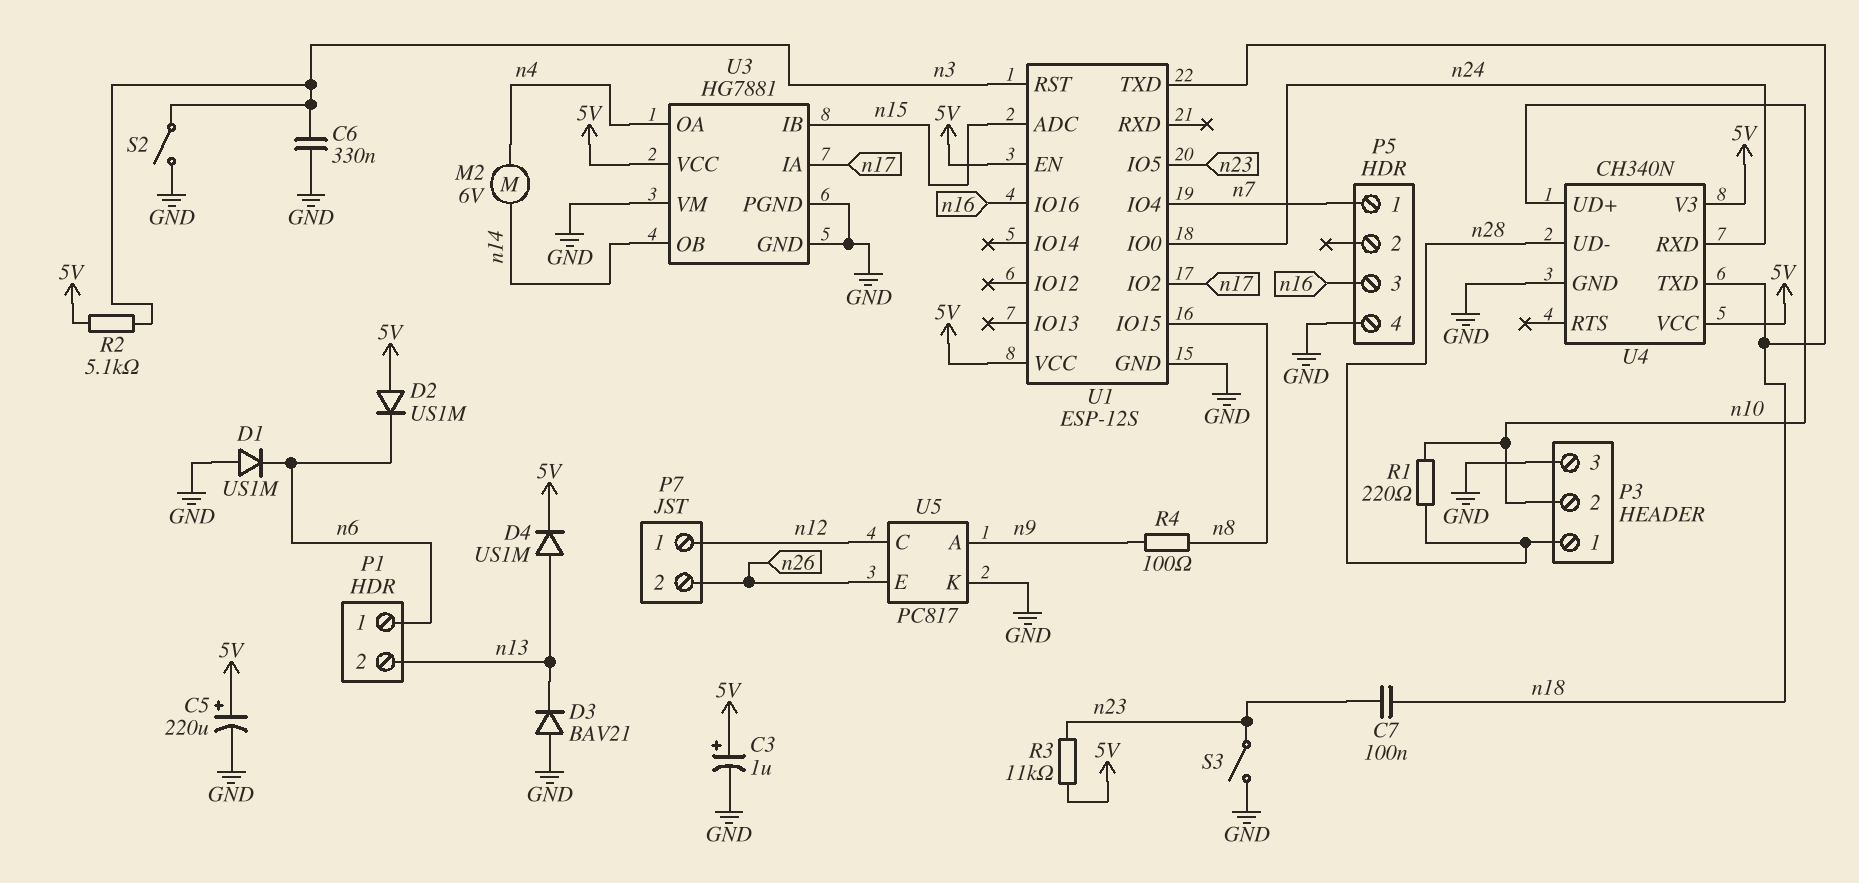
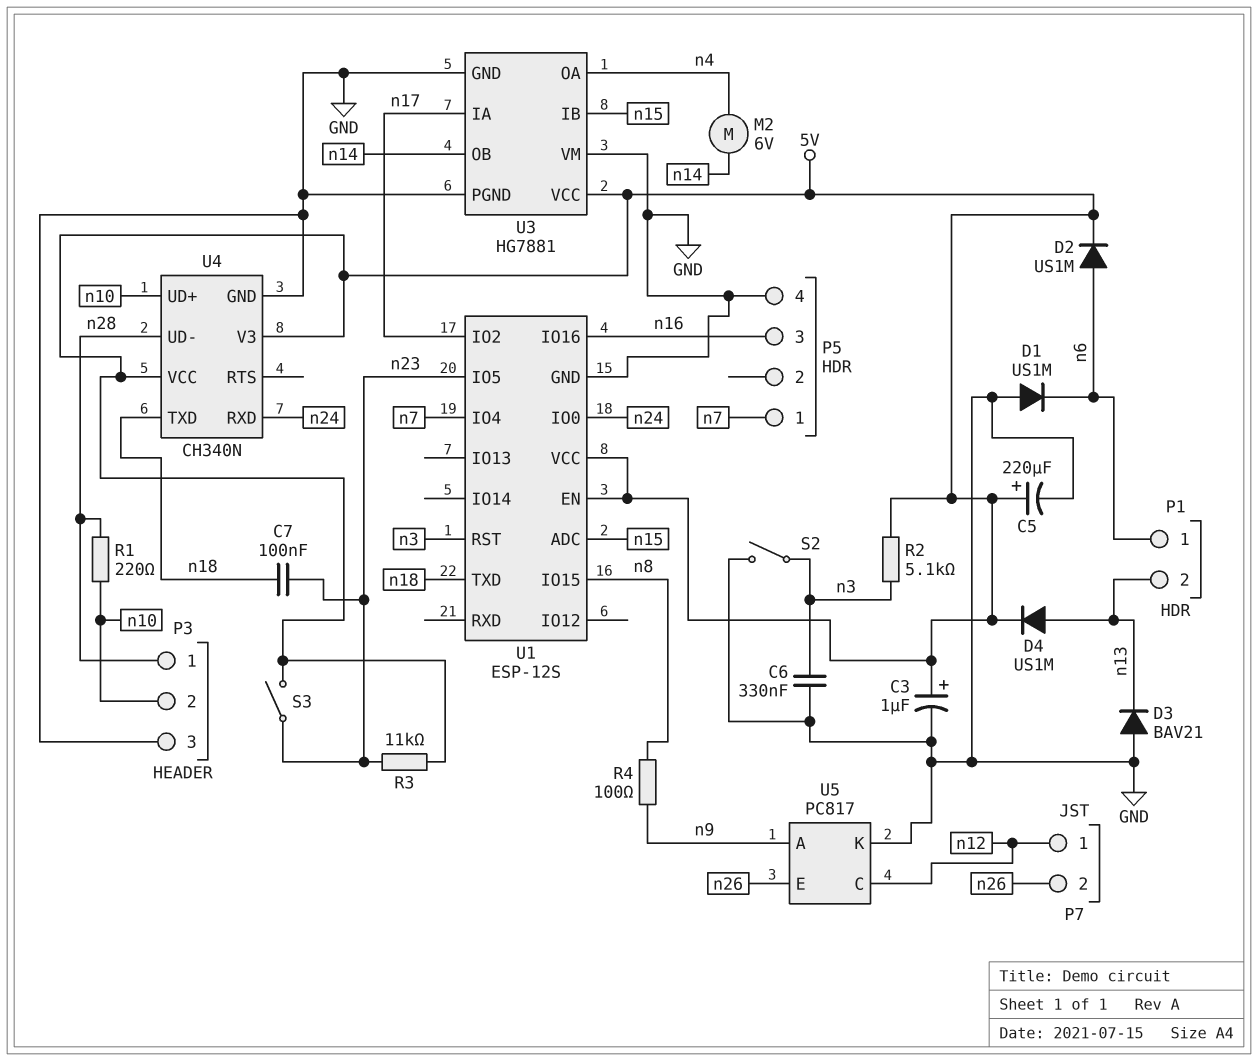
D2: diode US1M (A 5V, K n6) -> diode US1M (A n6, K 5V)
S3: switch (GND, n23) -> switch (5V, n23)

